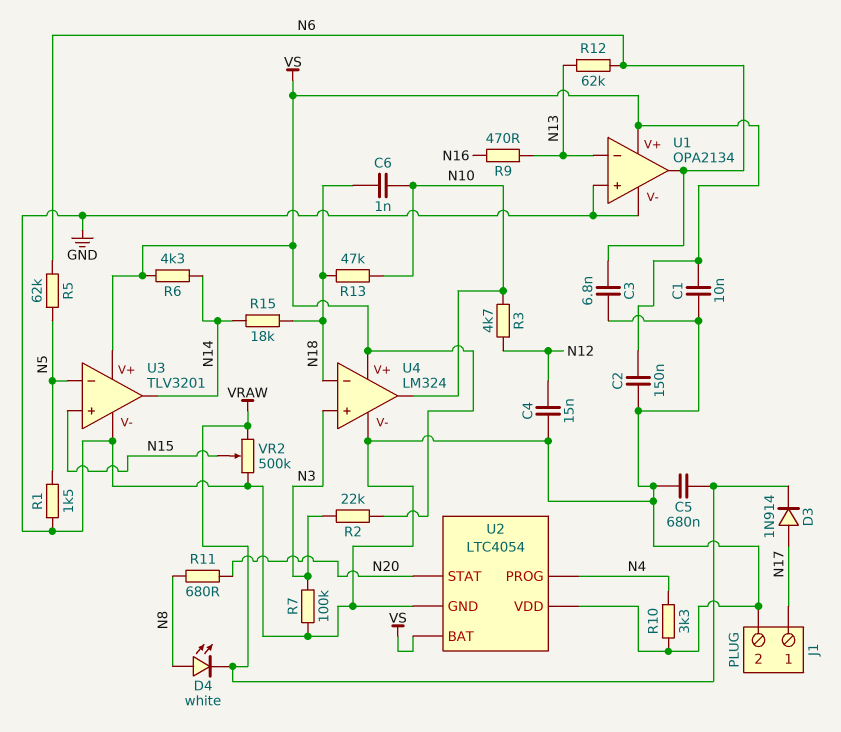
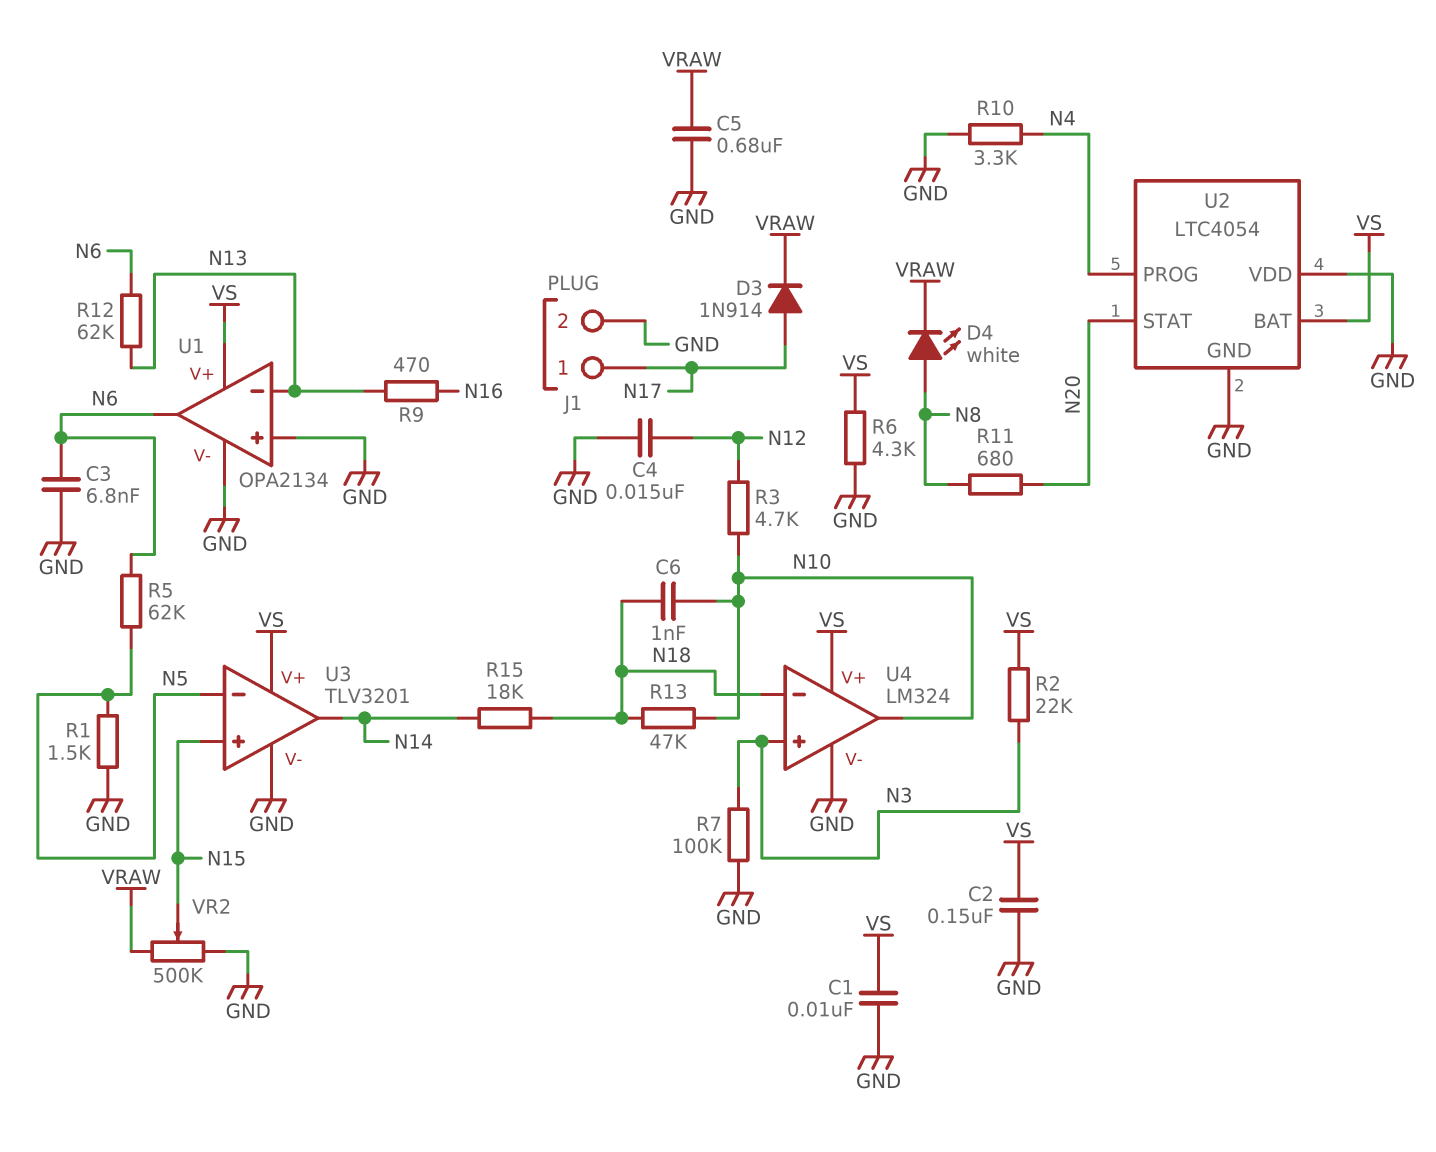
R6: 4.3k (N14, VS) -> 4.3k (GND, VS)

